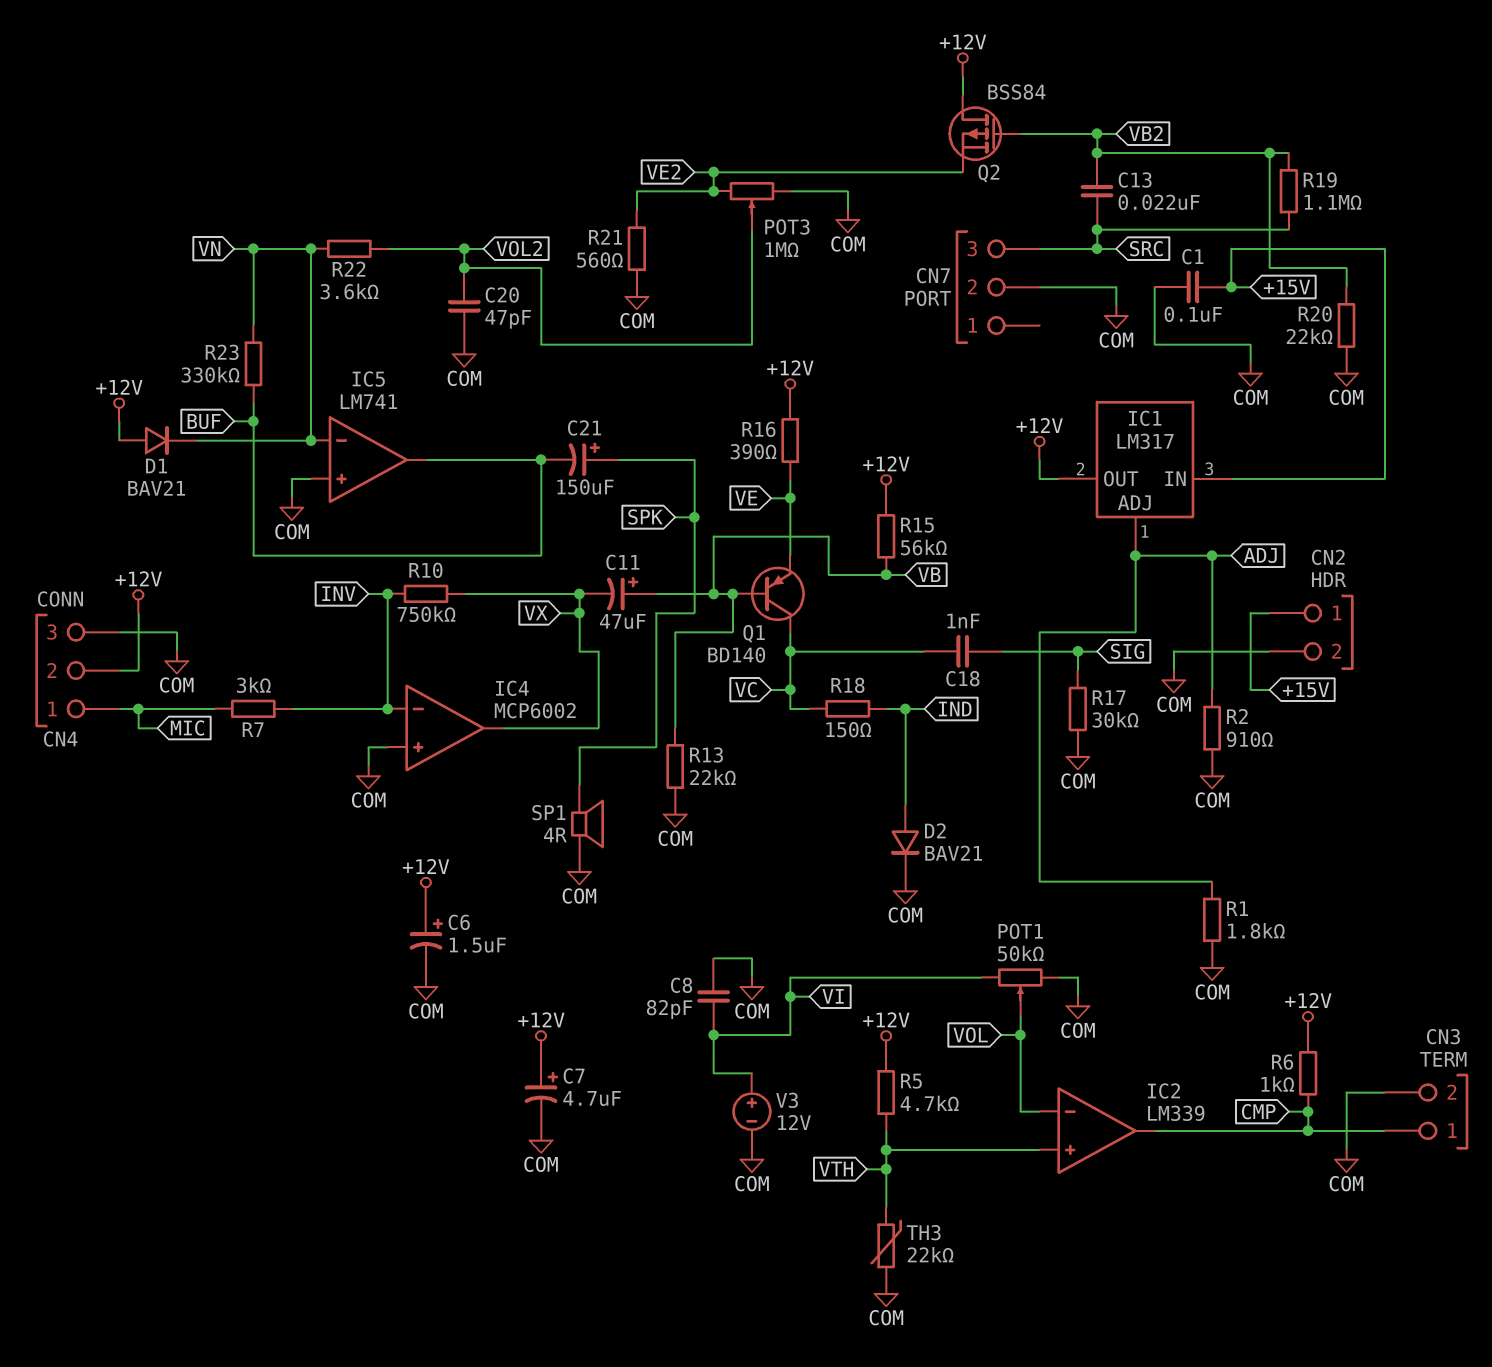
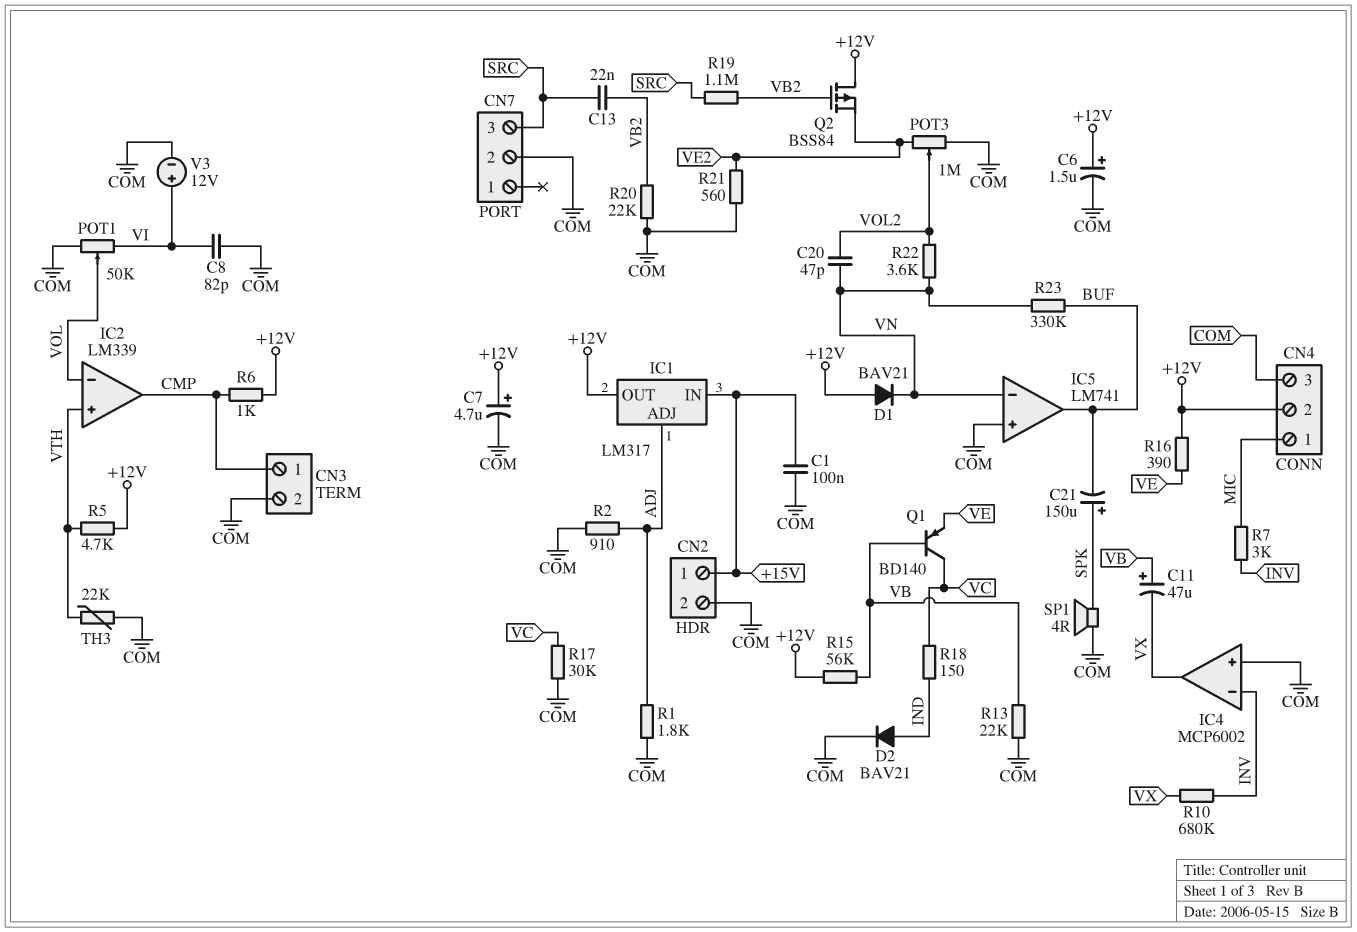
C18: 1nF (SIG, VC) -> none
C20: 47pF (COM, VOL2) -> 47pF (VN, VOL2)
R10: 750k (INV, VX) -> 680k (INV, VX)
R17: 30k (COM, SIG) -> 30k (COM, VC)

